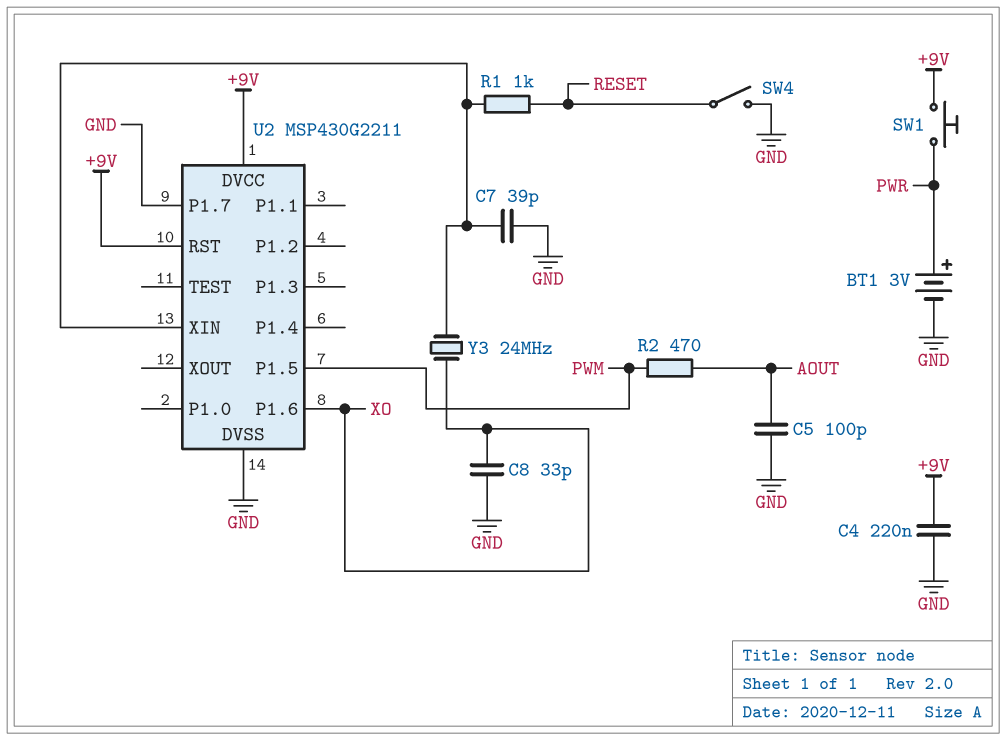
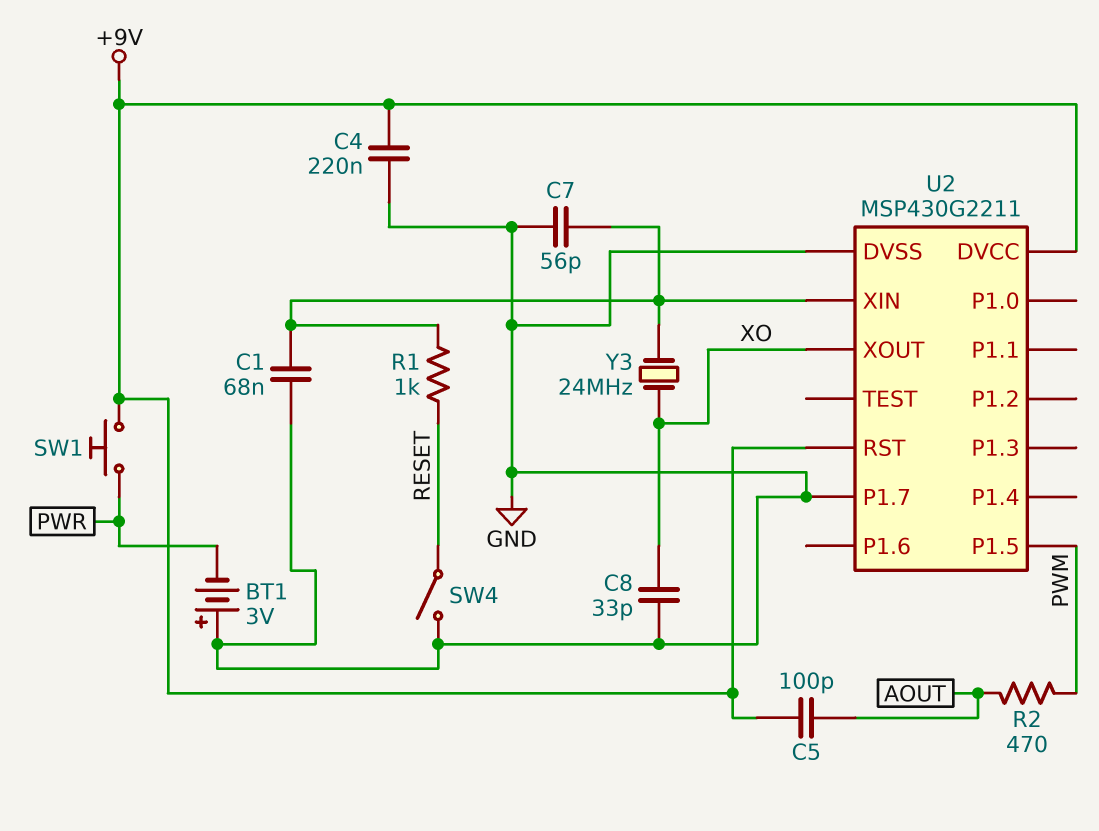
BT1: 3V (plus PWR, minus GND) -> 3V (plus GND, minus PWR)
C1: none -> 68nF (GND, U2/XIN)
C5: 100pF (AOUT, GND) -> 100pF (+9V, AOUT)
C7: 39pF (GND, U2/XIN) -> 56pF (GND, U2/XIN)
U2 pin P1.6: XO -> none
U2 pin XOUT: none -> XO

